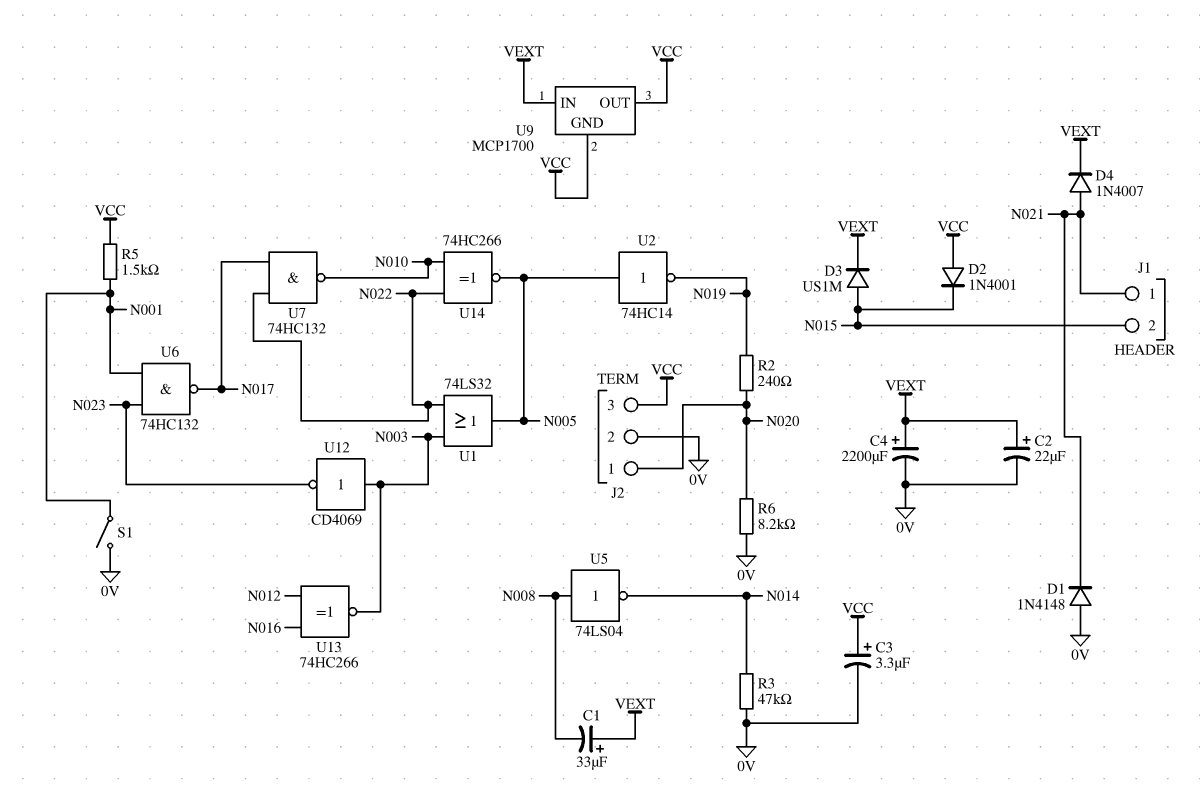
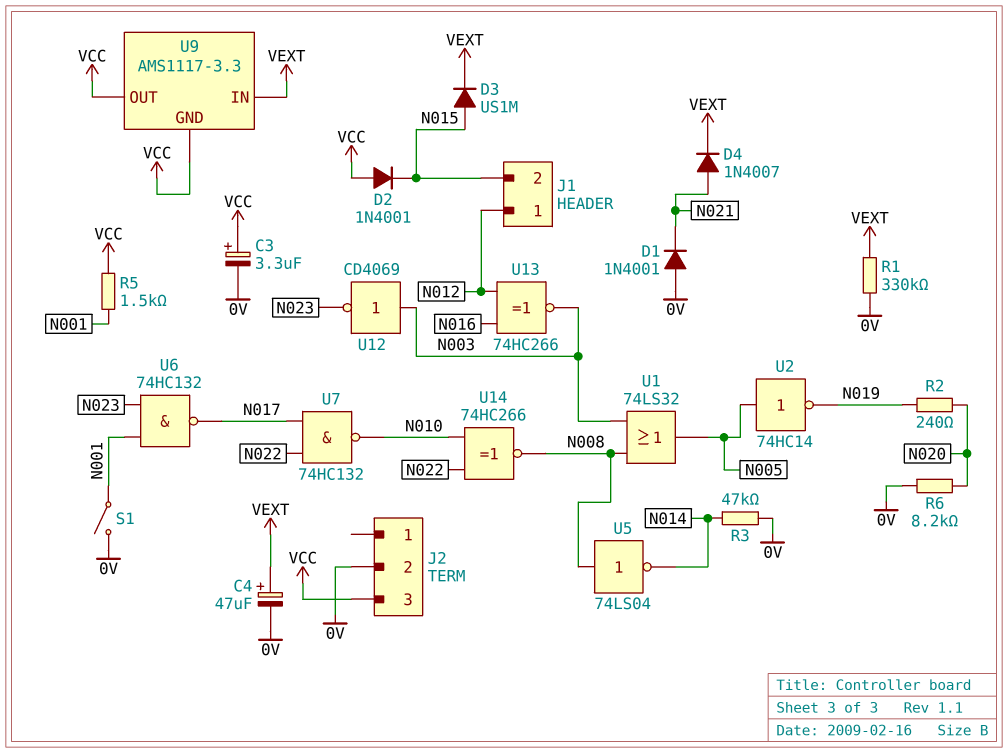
C1: 33uF (plus VEXT, minus N008) -> none
C2: 22uF (plus VEXT, minus 0V) -> none
C4: 2200uF (plus VEXT, minus 0V) -> 47uF (plus VEXT, minus 0V)
D1: diode 1N4148 (A 0V, K N021) -> diode 1N4001 (A 0V, K N021)
J1 pin 1: N021 -> N012
J2 pin 1: N020 -> none
R1: none -> 330k (0V, VEXT)
U1: OR 74LS32 (in N003, in N022, out N005) -> OR 74LS32 (in N003, in N008, out N005)
U9: MCP1700 -> AMS1117-3.3
U14: XNOR 74HC266 (in N010, in N022, out N005) -> XNOR 74HC266 (in N010, in N022, out N008)

